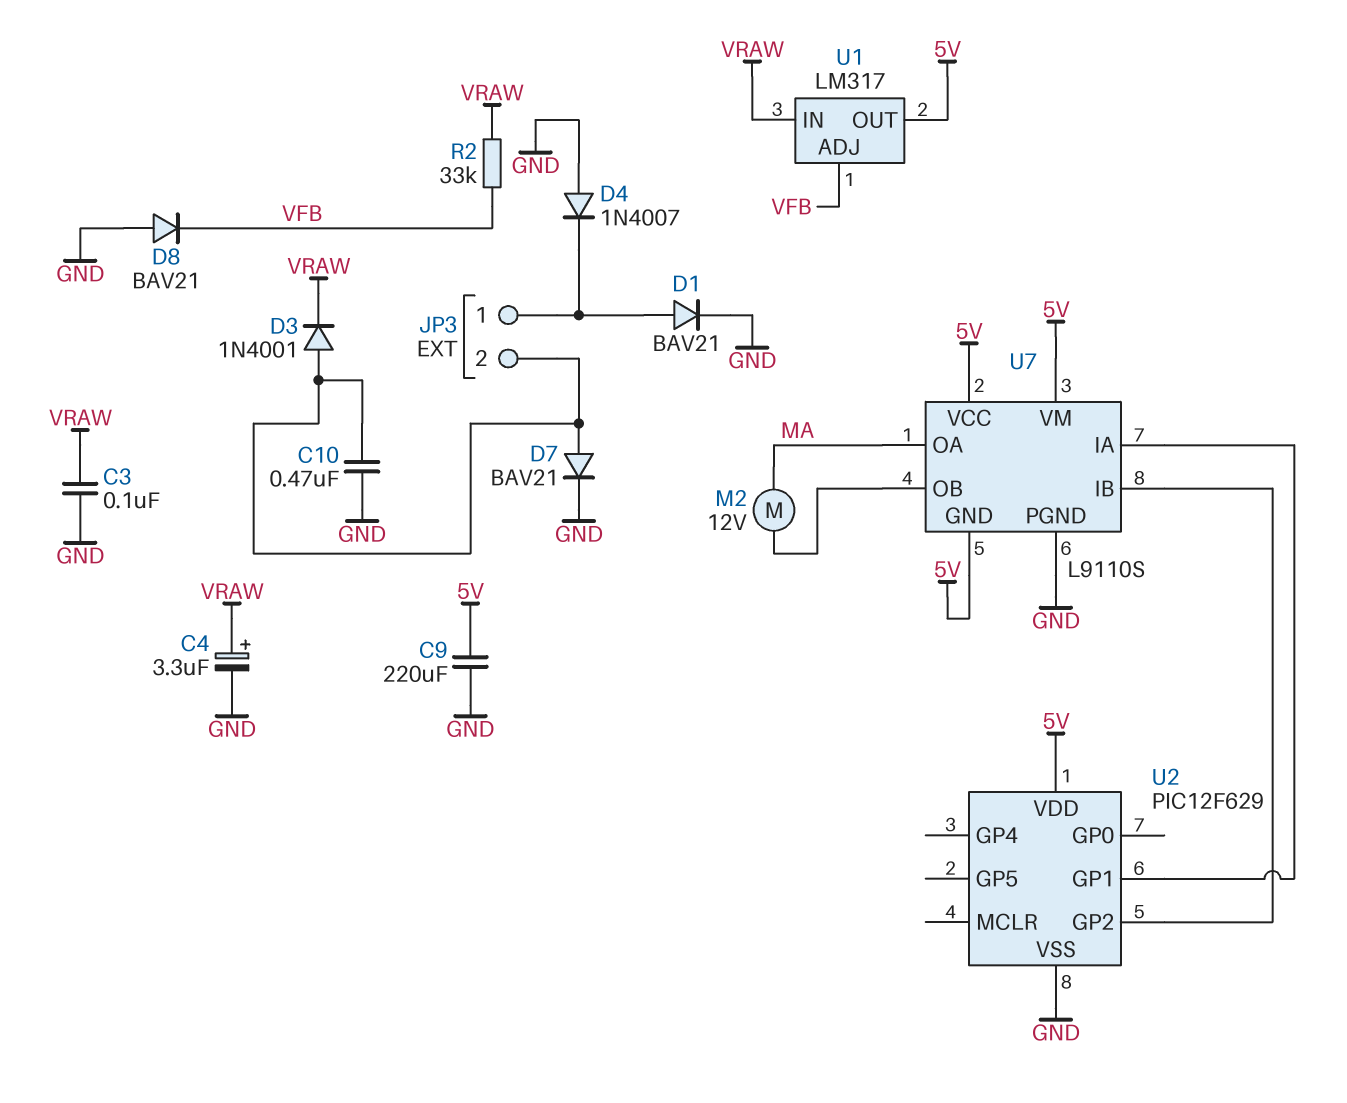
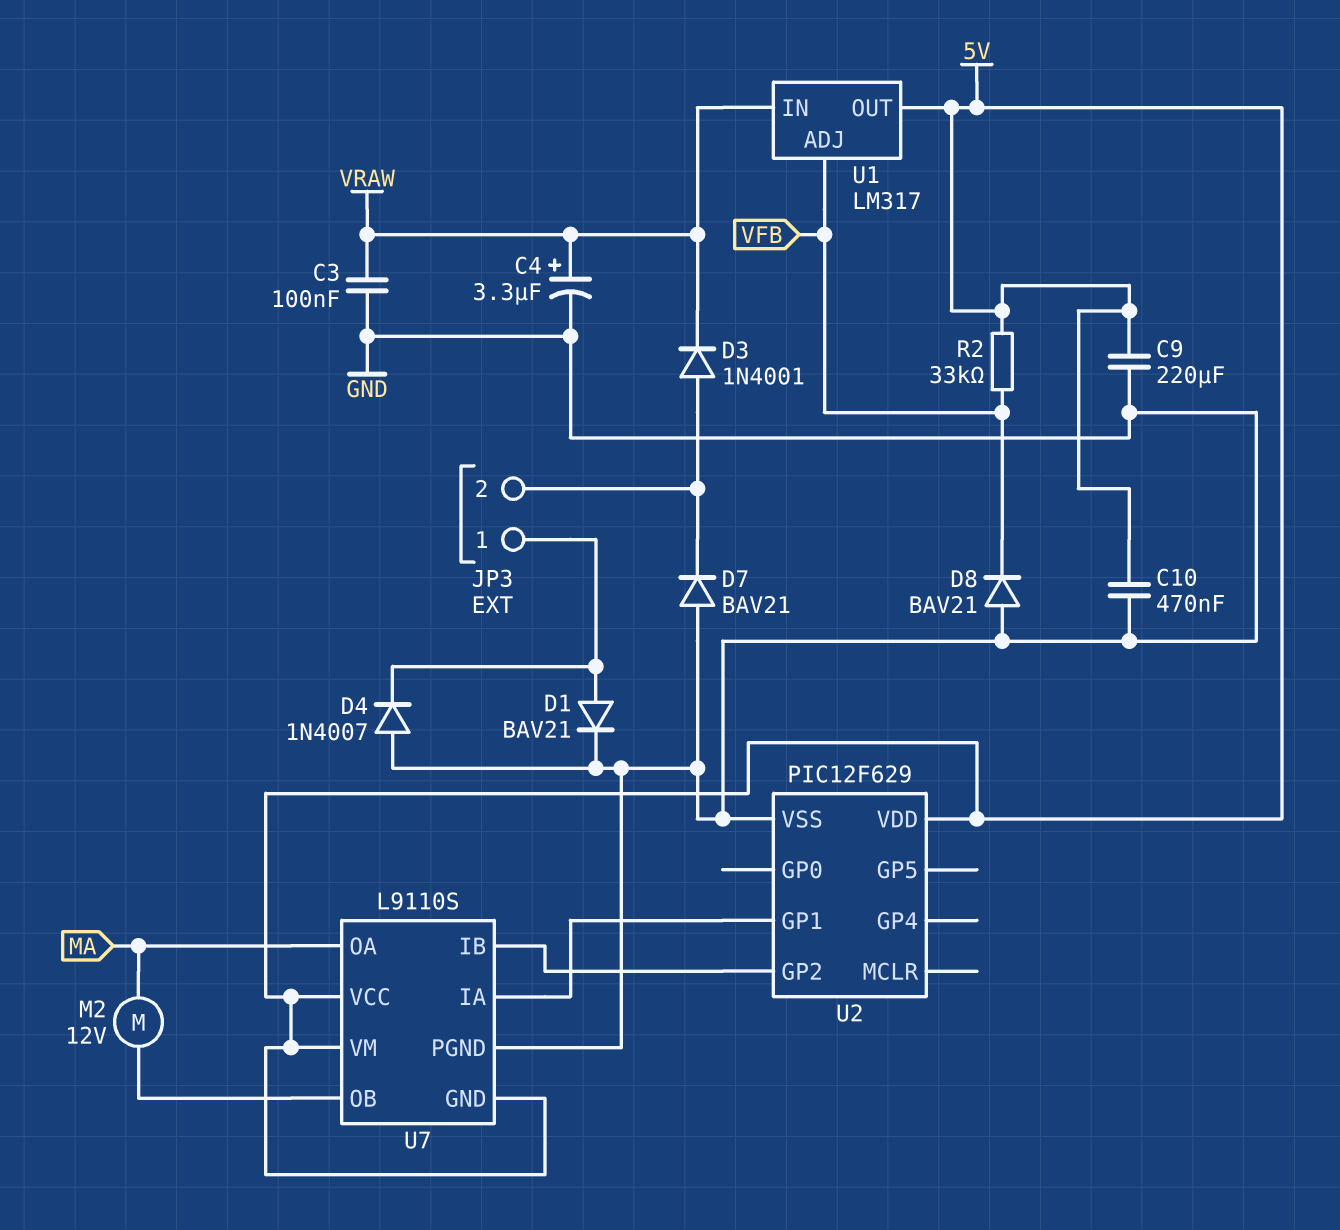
C10: 470nF (GND, JP3/2) -> 470nF (5V, GND)
D7: diode BAV21 (A JP3/2, K GND) -> diode BAV21 (A GND, K JP3/2)
R2: 33k (VFB, VRAW) -> 33k (5V, VFB)

